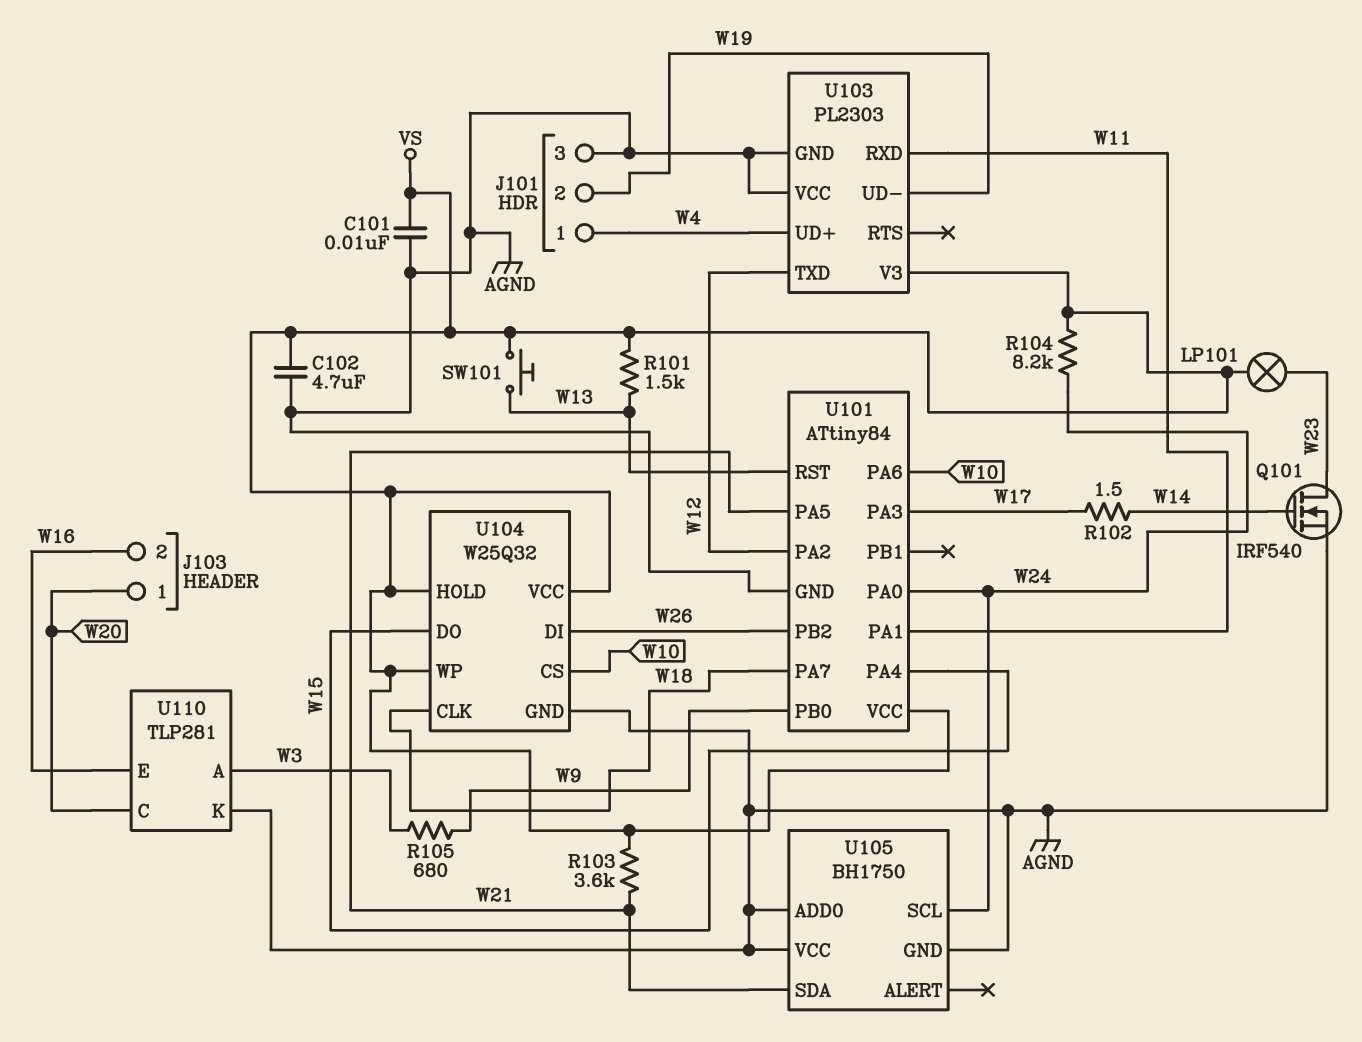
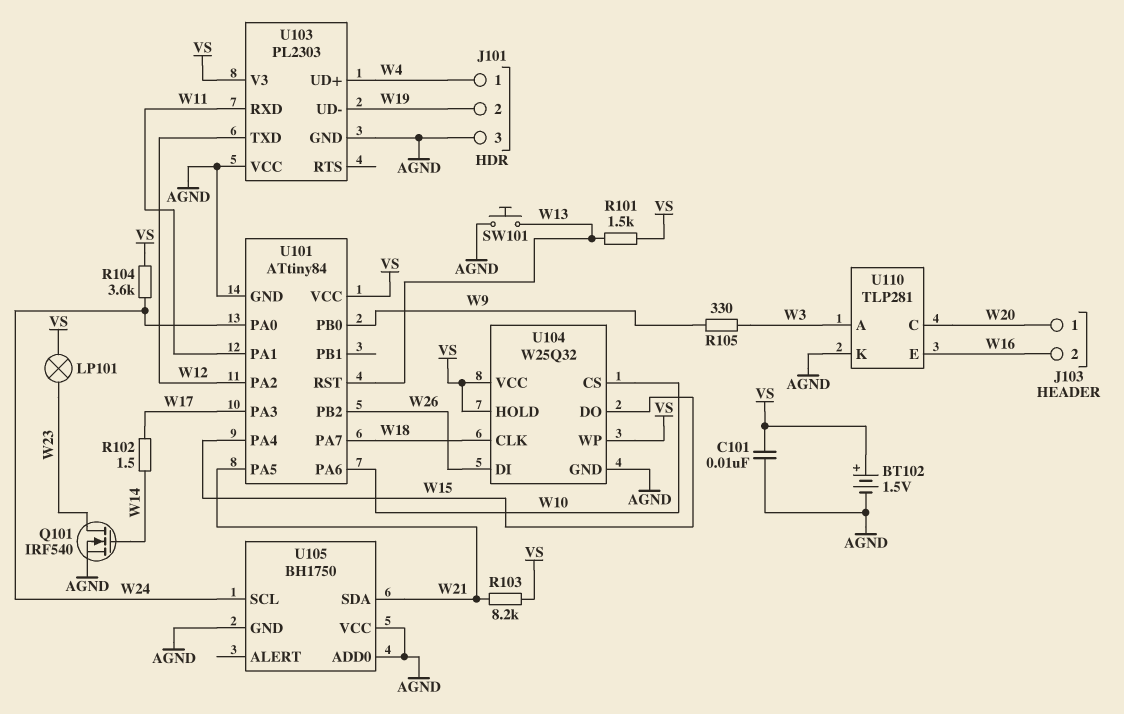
BT102: none -> 1.5V (plus VS, minus AGND)
C102: 4.7uF (AGND, VS) -> none
R103: 3.6k (VS, W21) -> 8.2k (VS, W21)
R104: 8.2k (VS, W24) -> 3.6k (VS, W24)
R105: 680 (W3, W9) -> 330 (W3, W9)
SW101: button (VS, W13) -> button (AGND, W13)

